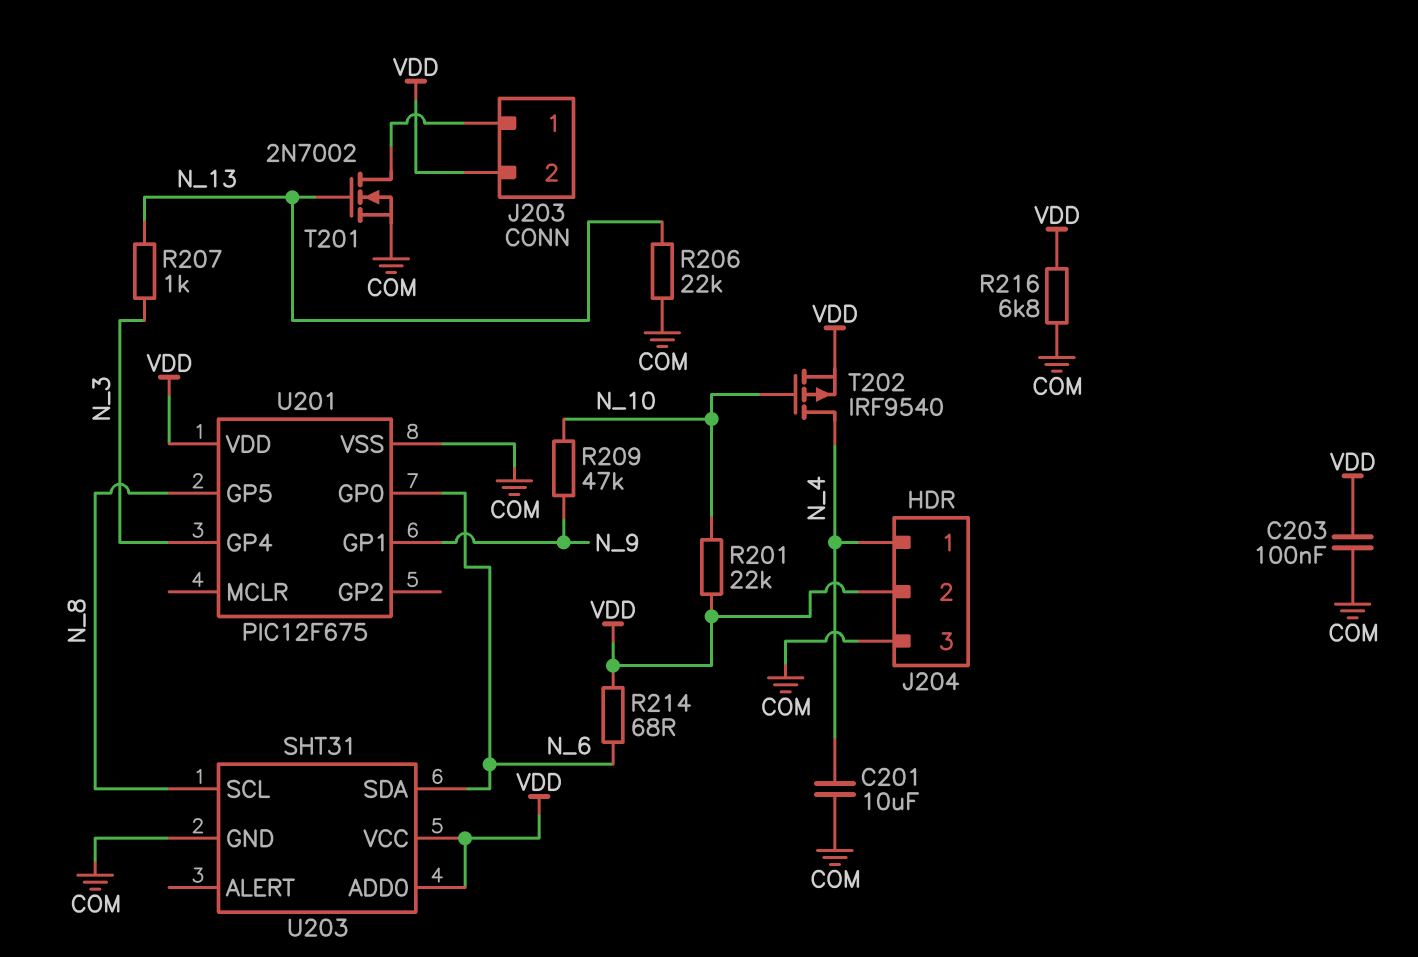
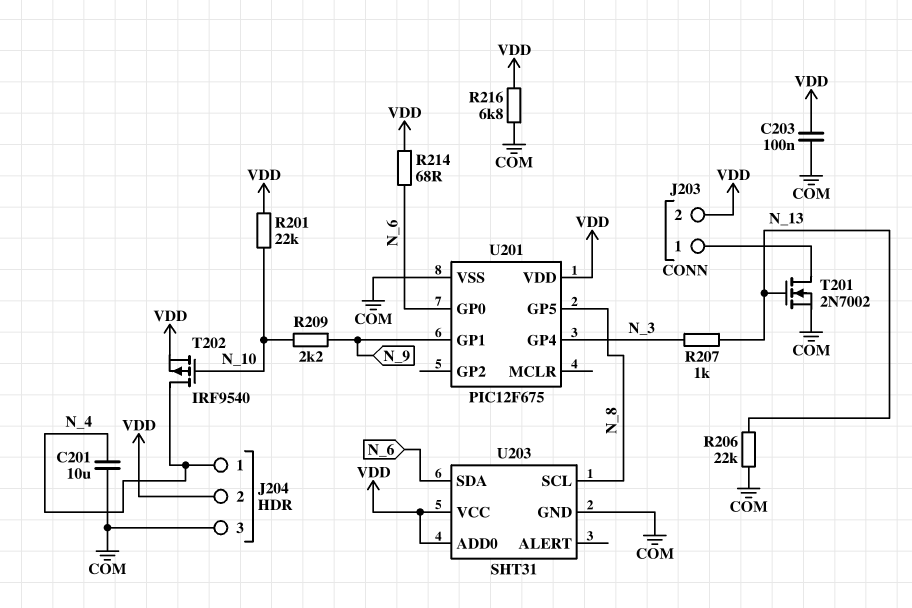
R209: 47k (N_9, N_10) -> 2.2k (N_9, N_10)

